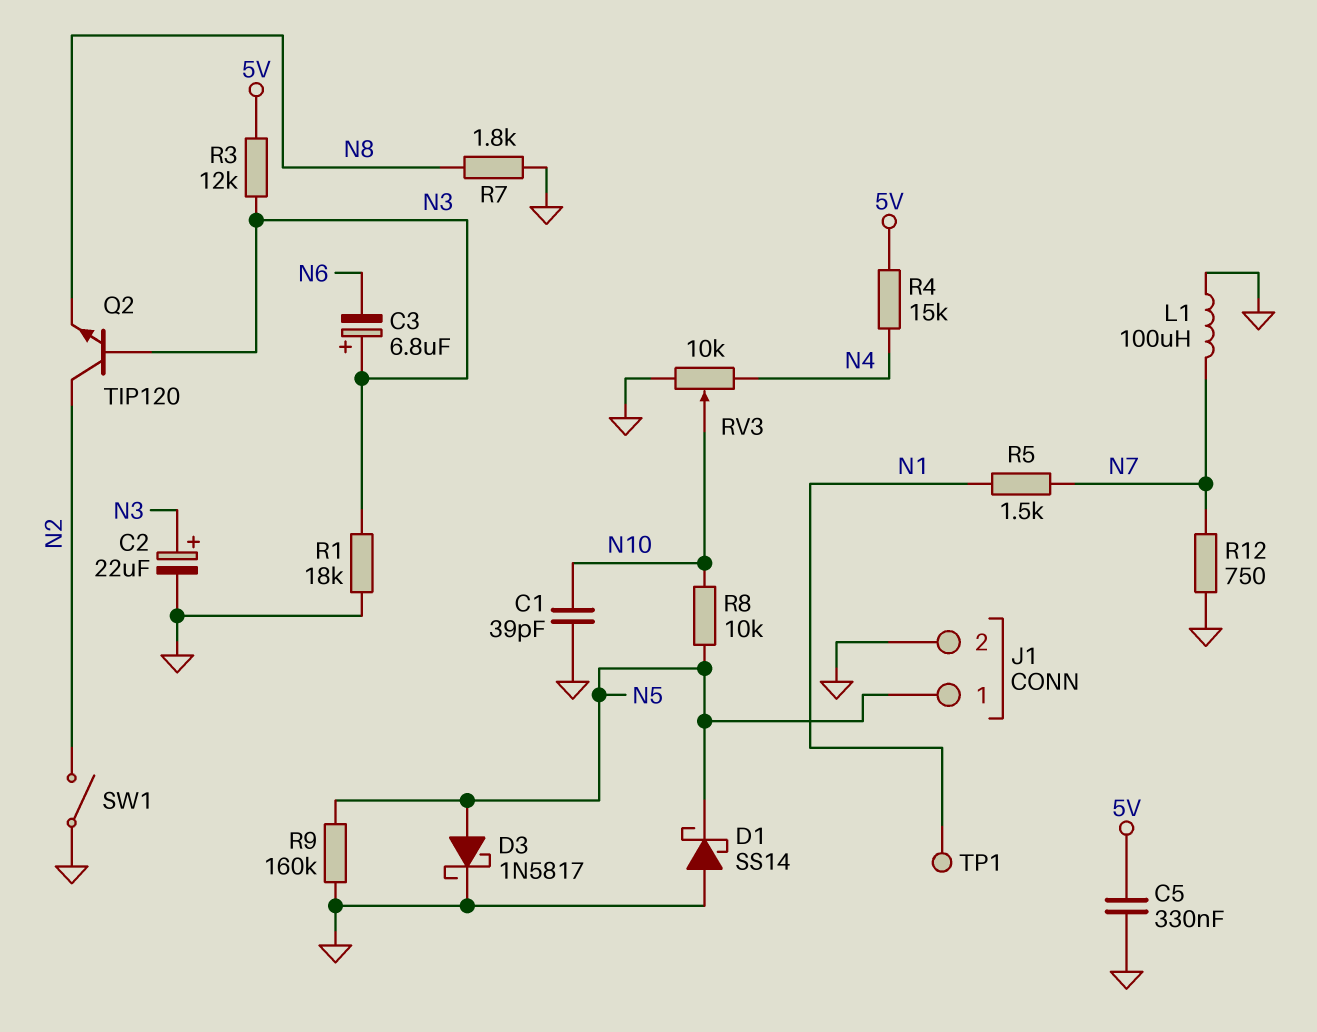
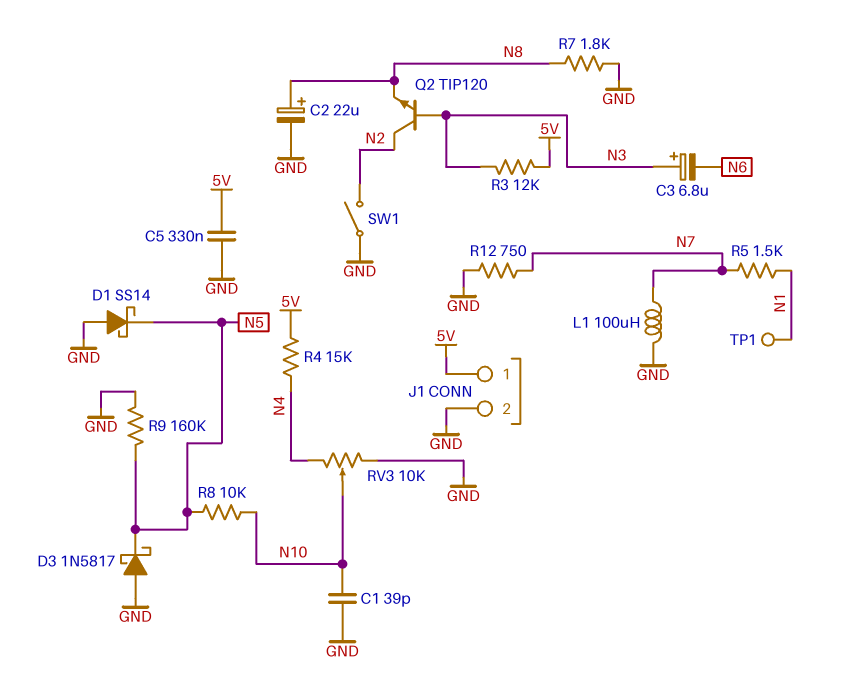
C2: 22uF (plus N3, minus GND) -> 22uF (plus N8, minus GND)
D3: schottky 1N5817 (A N5, K GND) -> schottky 1N5817 (A GND, K N5)
J1 pin 1: N5 -> 5V
R1: 18k (GND, N3) -> none

